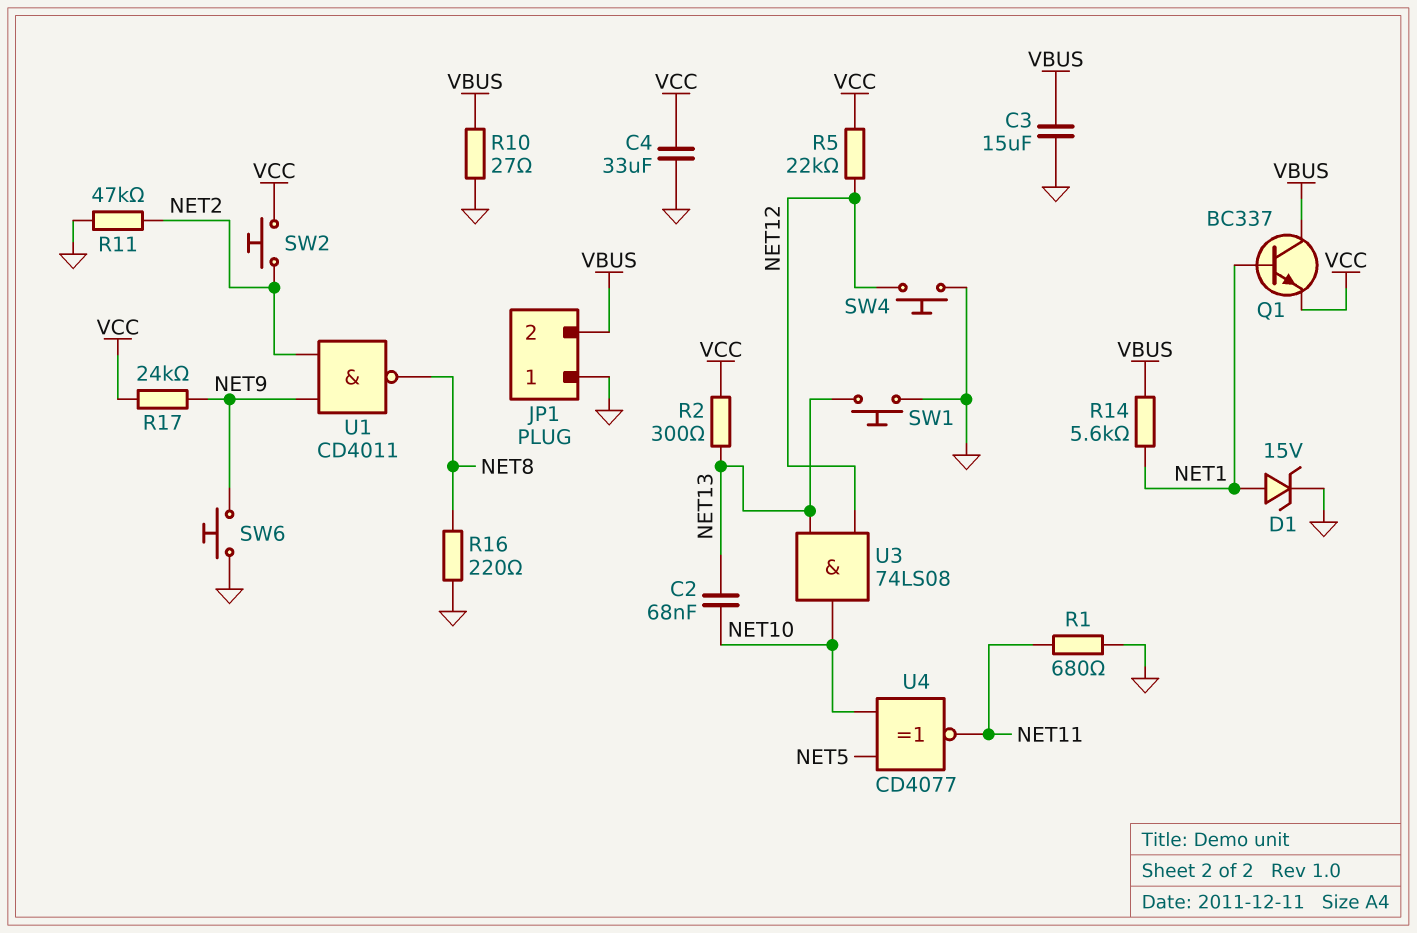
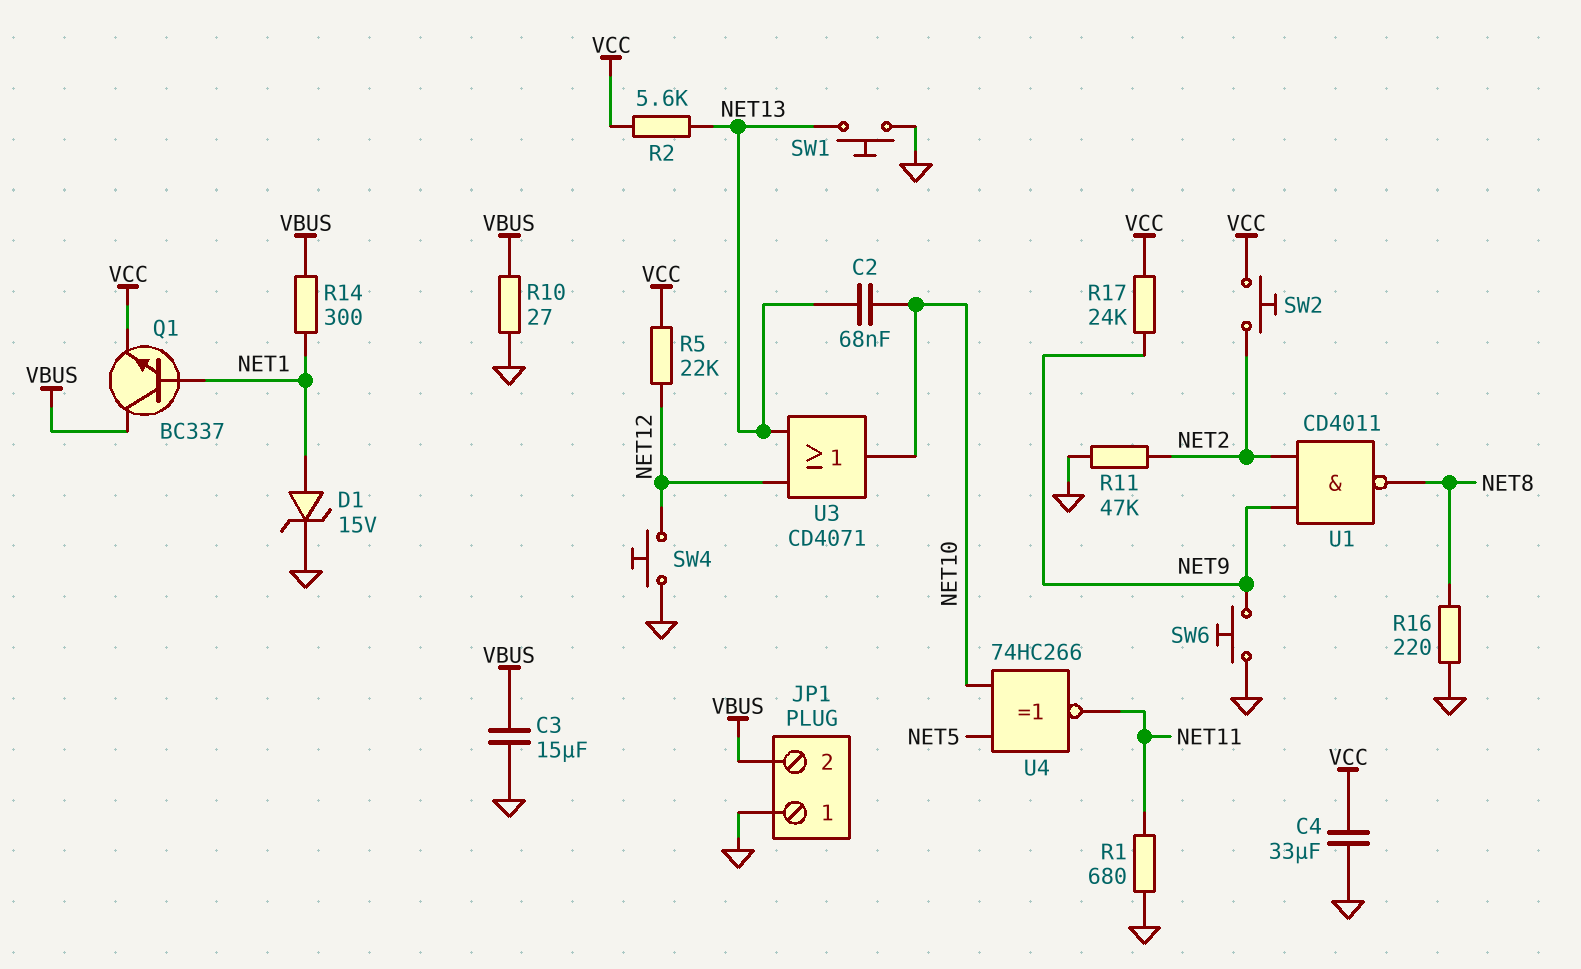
R2: 300 (NET13, VCC) -> 5.6k (NET13, VCC)
R14: 5.6k (NET1, VBUS) -> 300 (NET1, VBUS)
U3: AND 74LS08 (in NET12, in NET13, out NET10) -> OR CD4071 (in NET12, in NET13, out NET10)
U4: XNOR CD4077 (in NET5, in NET10, out NET11) -> XNOR 74HC266 (in NET5, in NET10, out NET11)

